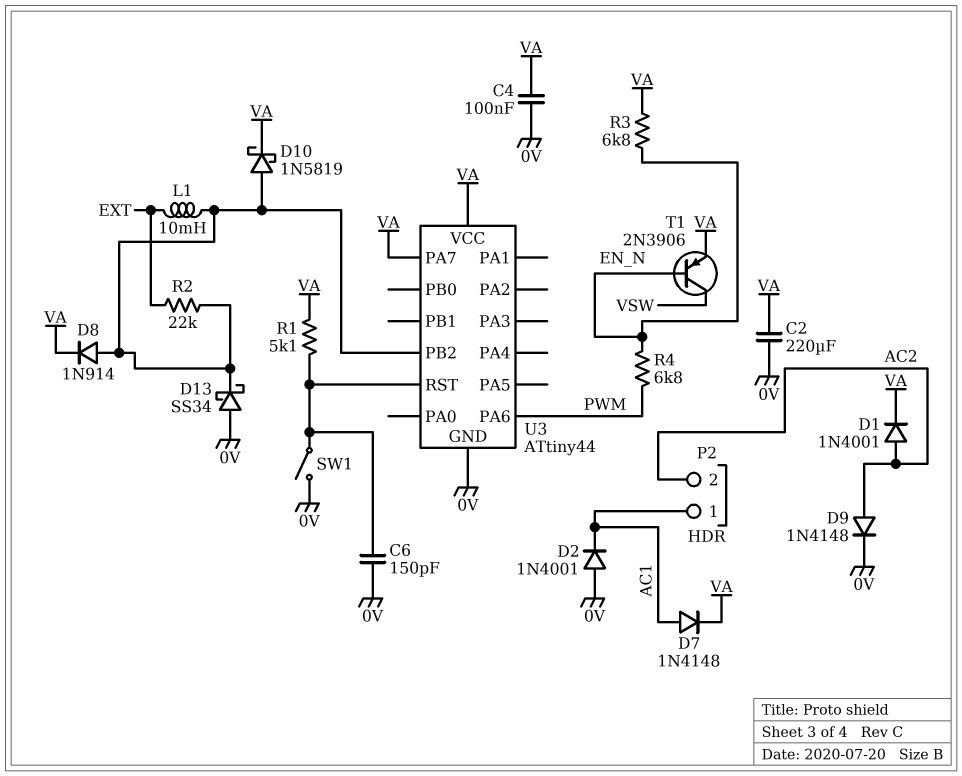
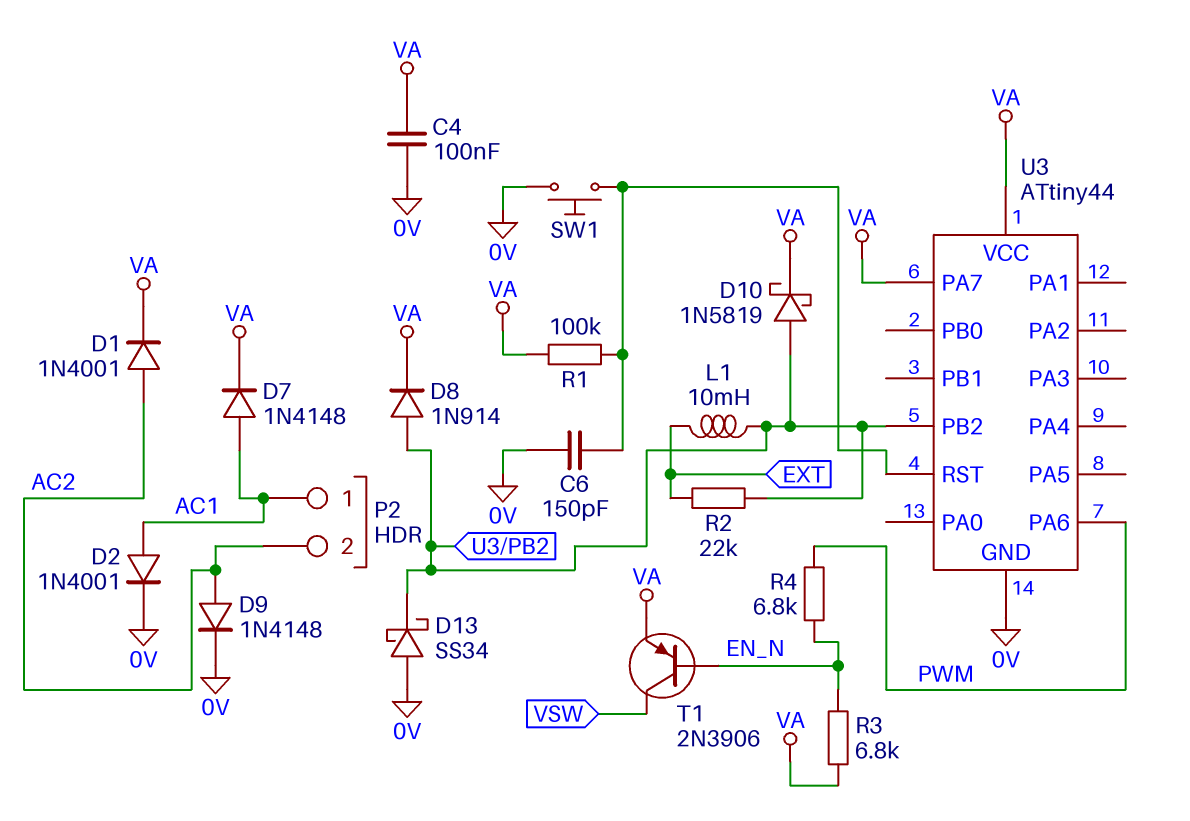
C2: 220uF (0V, VA) -> none
D2: diode 1N4001 (A 0V, K AC1) -> diode 1N4001 (A AC1, K 0V)
R1: 5.1k (U3/RST, VA) -> 100k (U3/RST, VA)
SW1: switch (0V, U3/RST) -> button (0V, U3/RST)

